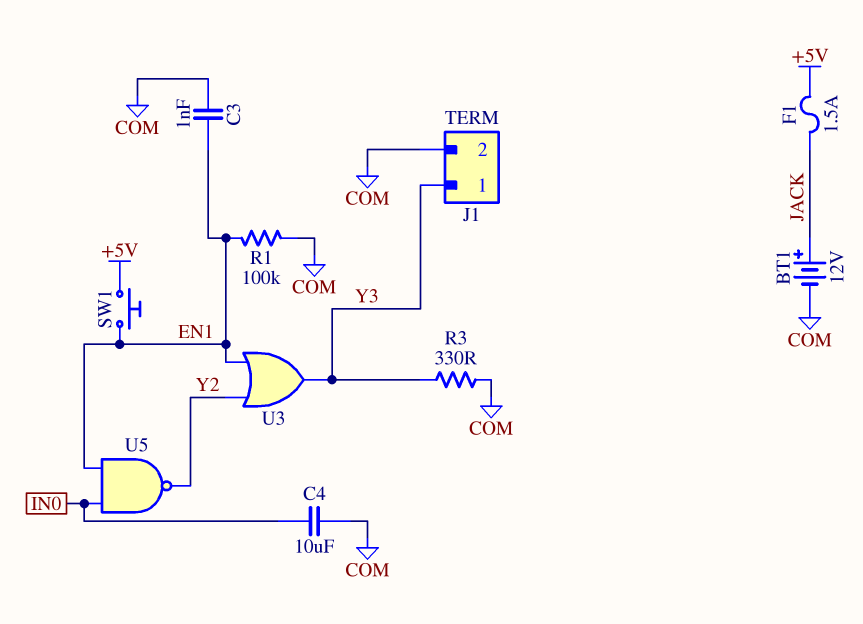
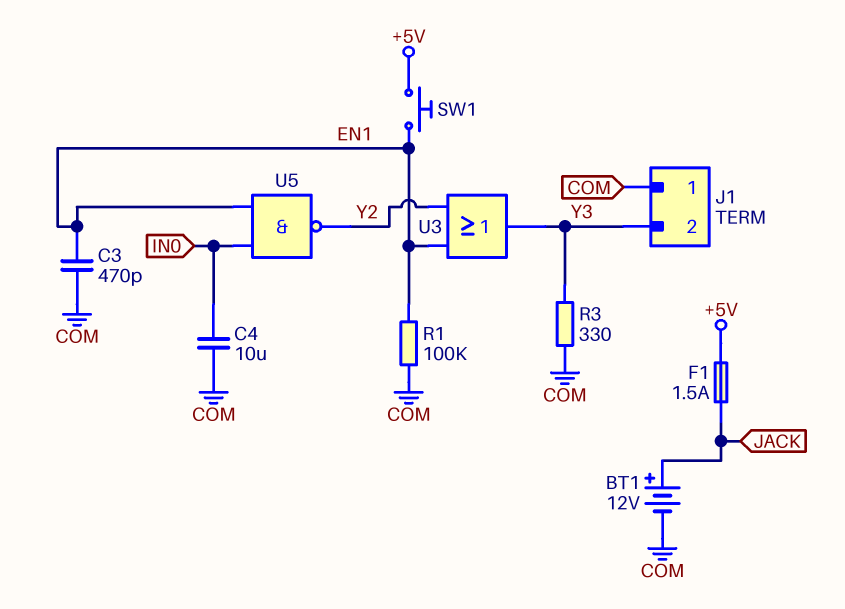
C3: 1nF (COM, EN1) -> 470pF (COM, EN1)
J1 pin 1: Y3 -> COM
J1 pin 2: COM -> Y3

